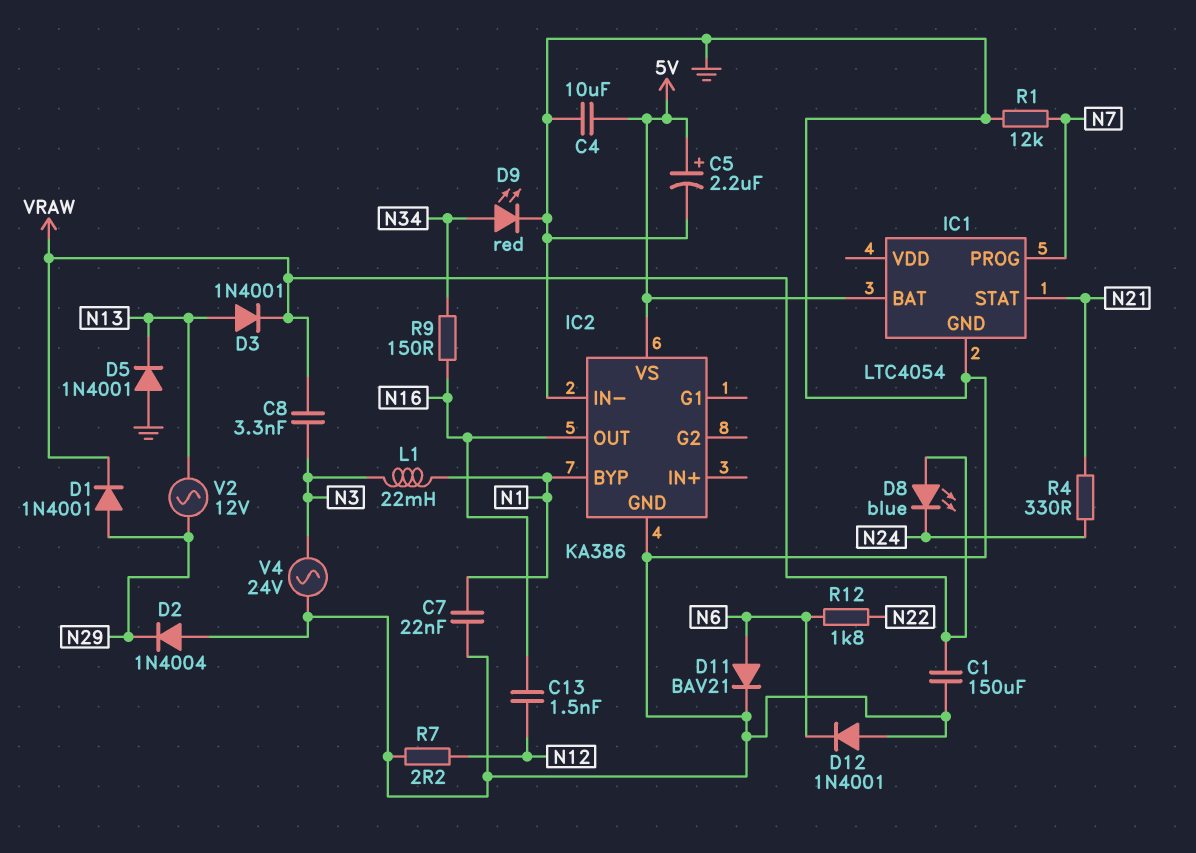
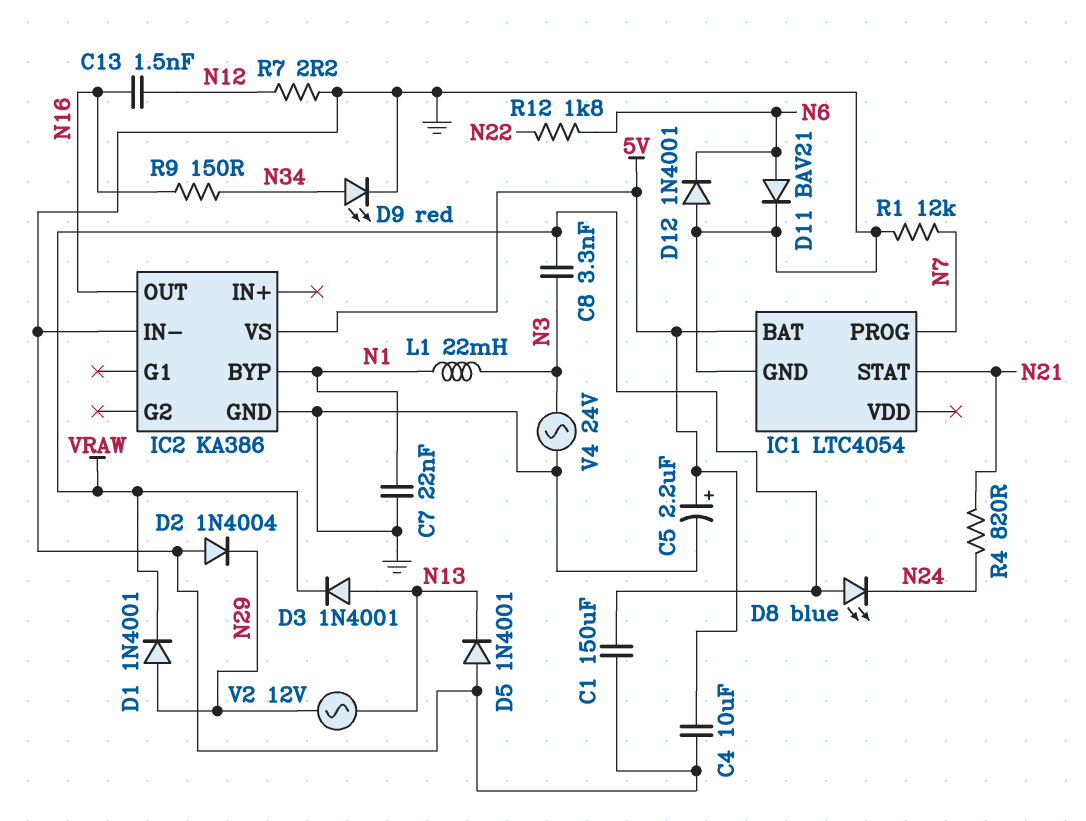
R4: 330 (N21, N24) -> 820 (N21, N24)

